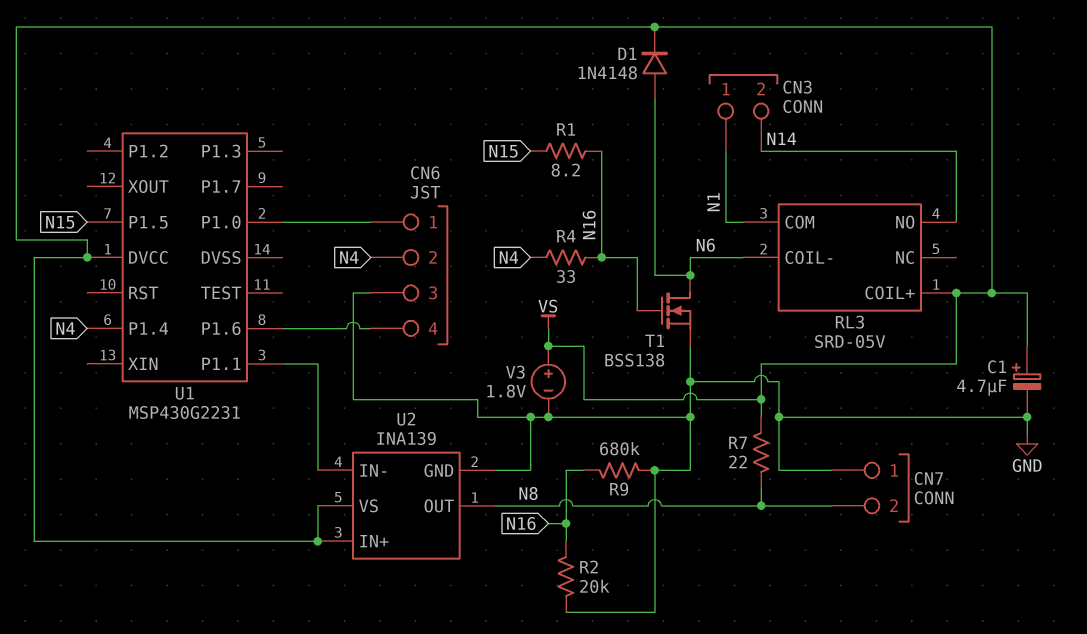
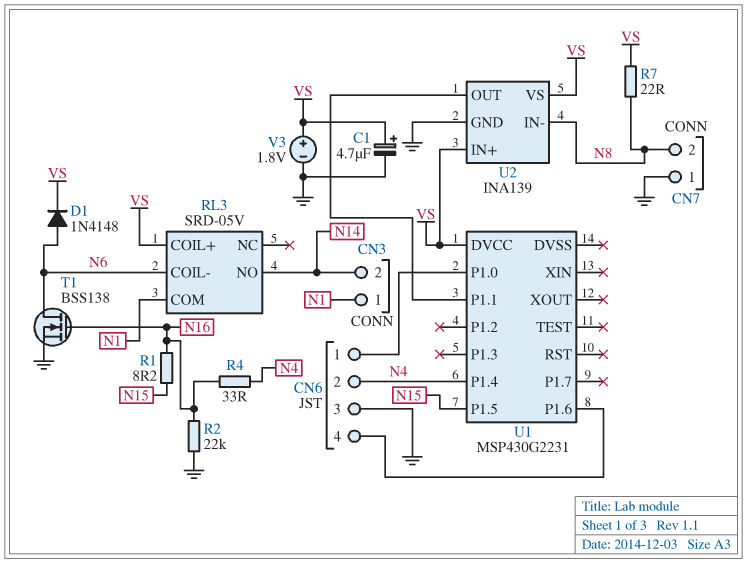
R2: 20k (GND, N16) -> 22k (GND, N16)
R9: 680k (GND, N16) -> none
U2 pin IN-: U1/P1.1 -> N8
U2 pin OUT: N8 -> U1/P1.1

